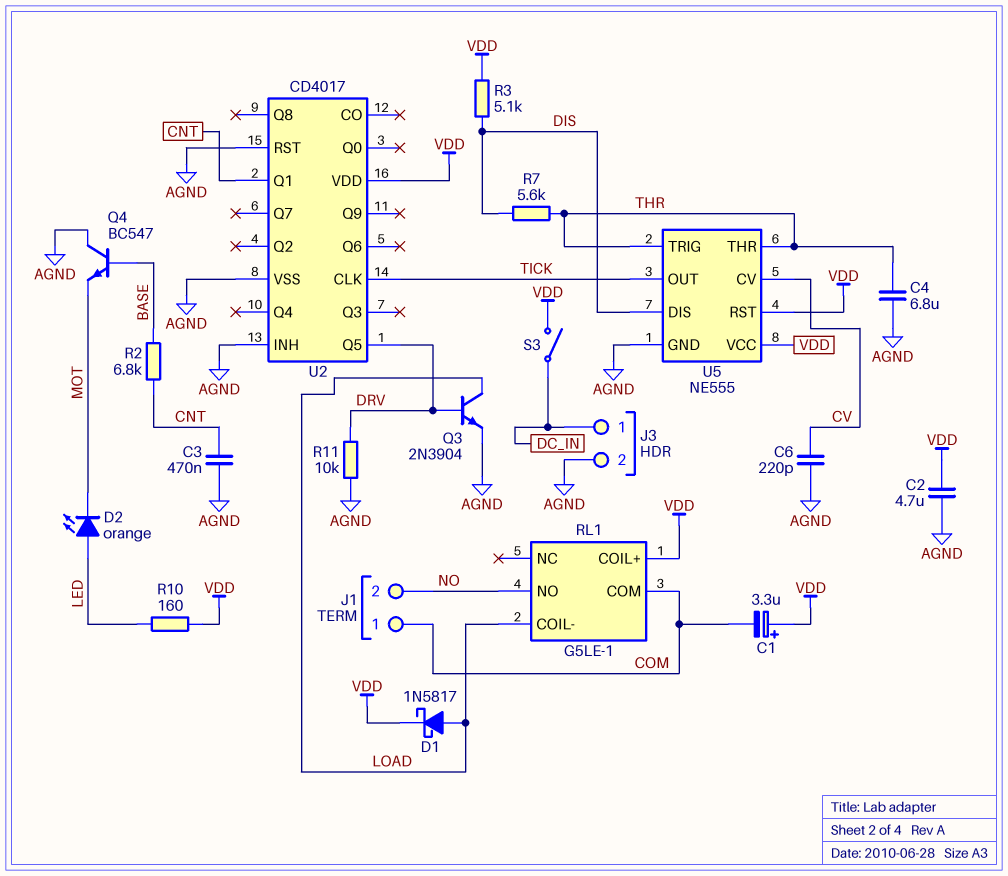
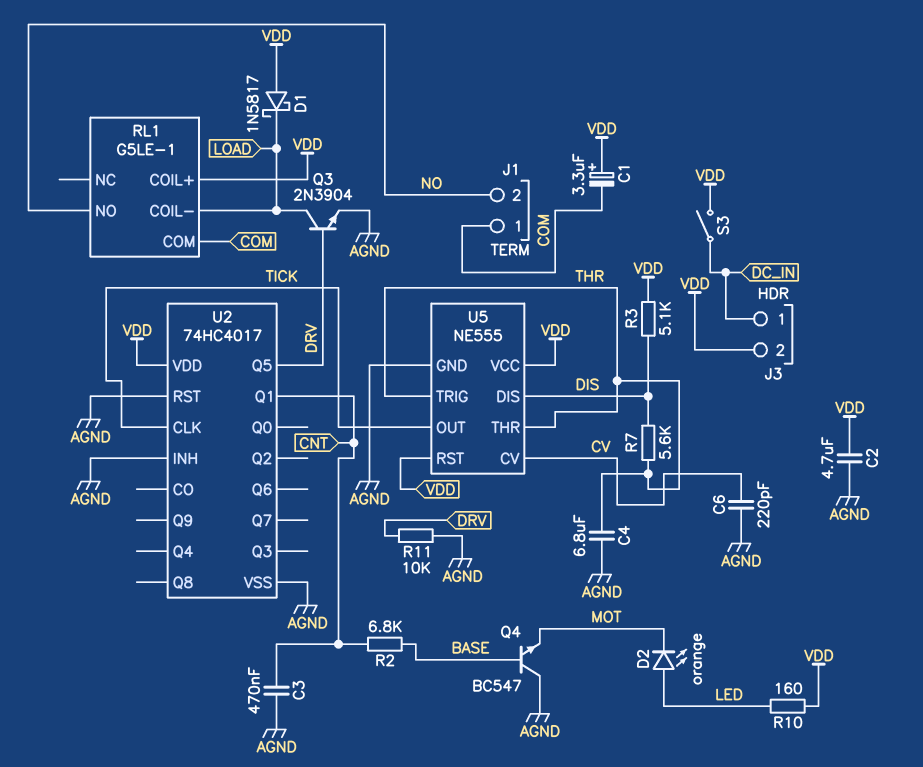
D1: schottky 1N5817 (A LOAD, K VDD) -> schottky 1N5817 (A VDD, K LOAD)
J3 pin 2: AGND -> VDD
U2: CD4017 -> 74HC4017

